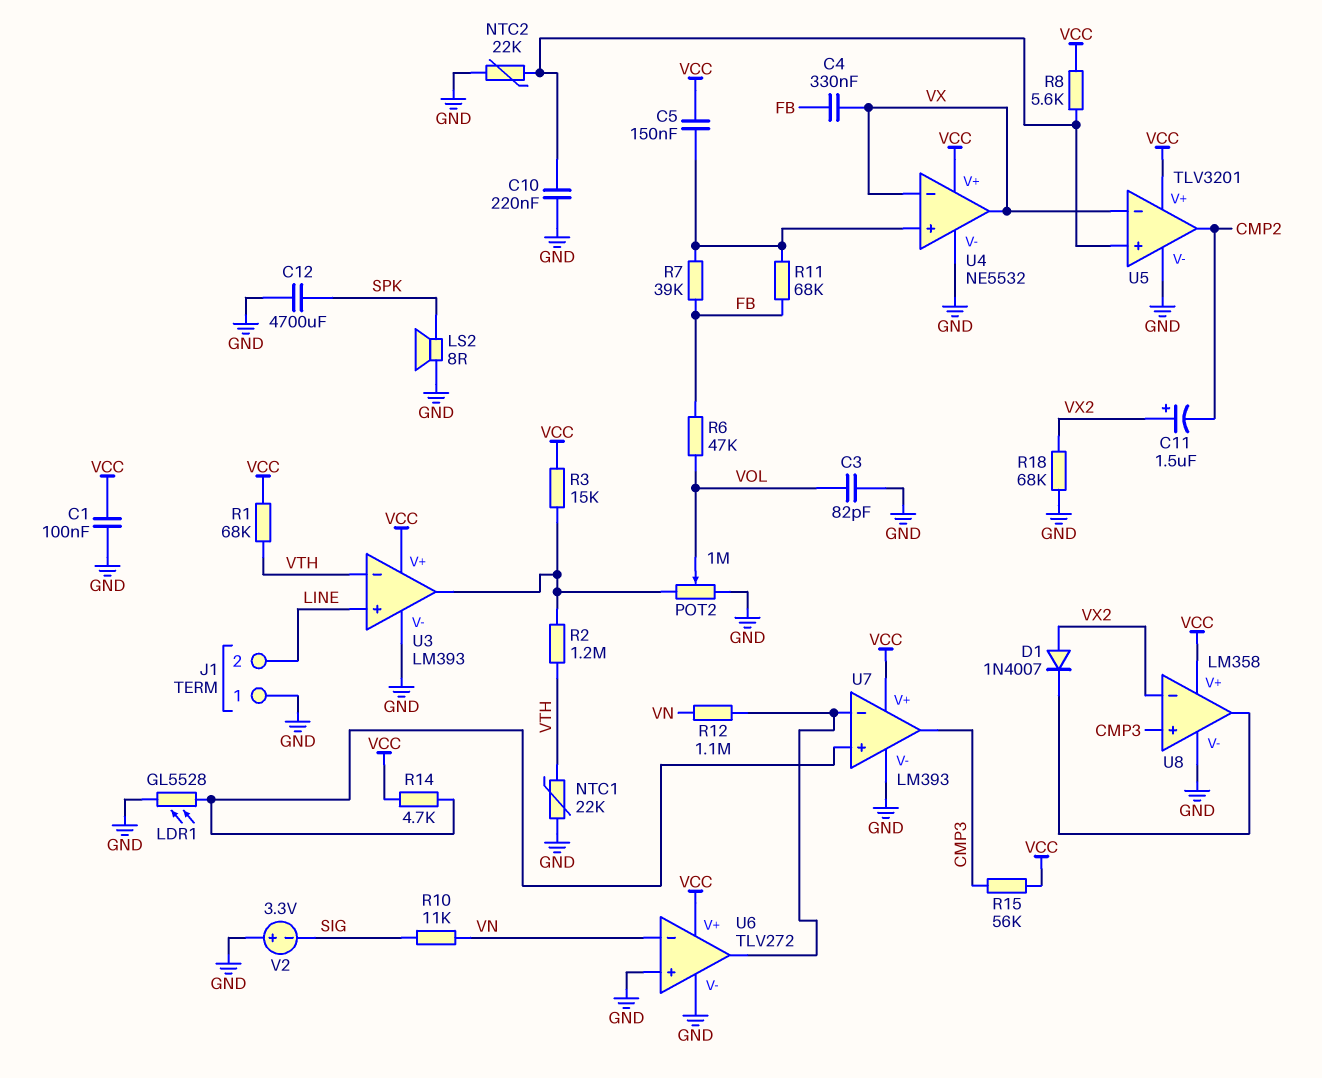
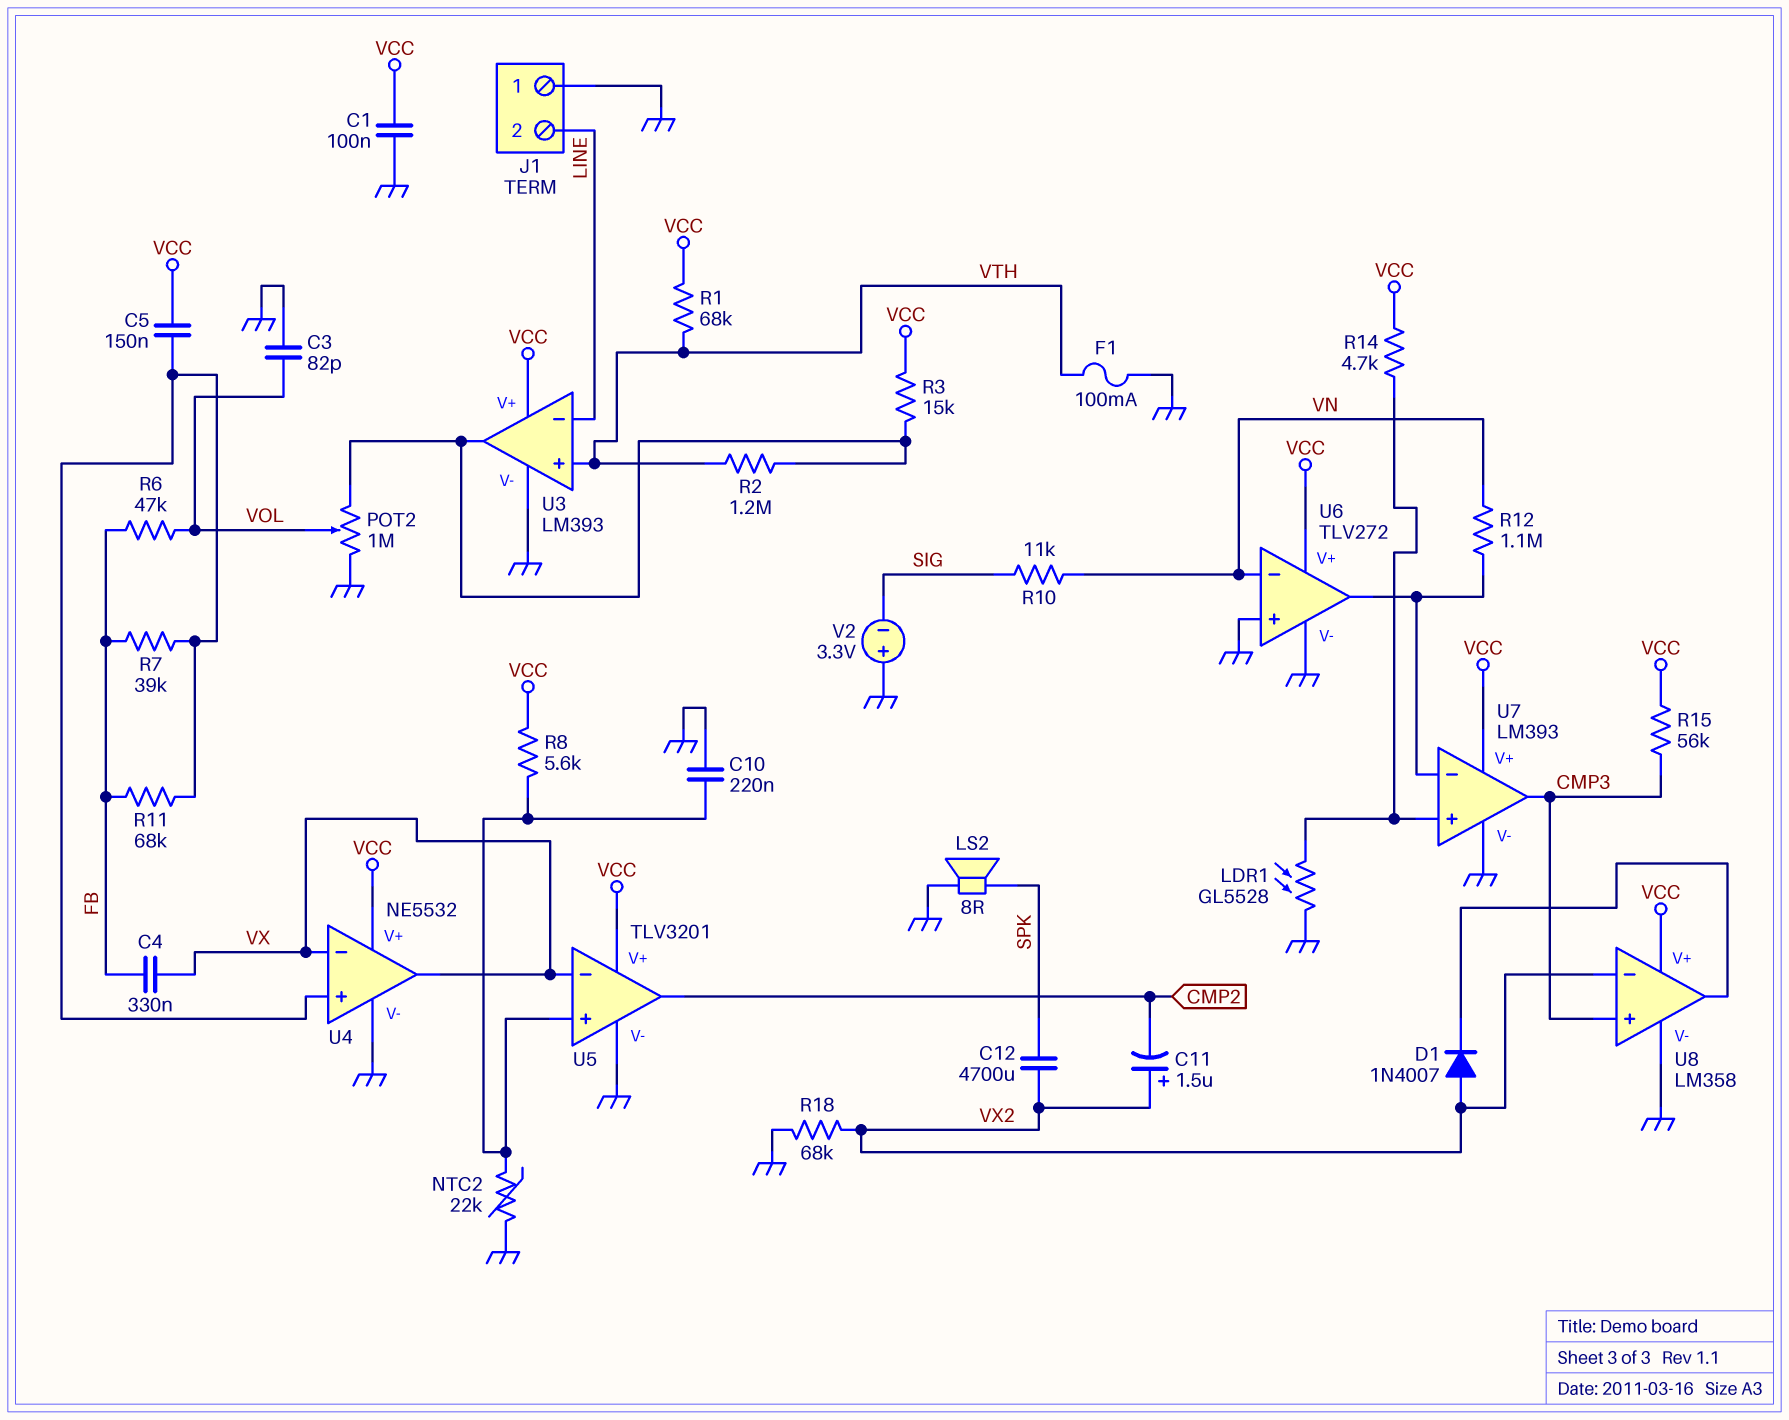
C12: 4700uF (GND, SPK) -> 4700uF (SPK, VX2)
F1: none -> 100mA (GND, VTH)
NTC1: 22k (GND, VTH) -> none
U3 pin in+: LINE -> VTH
U3 pin in-: VTH -> LINE

